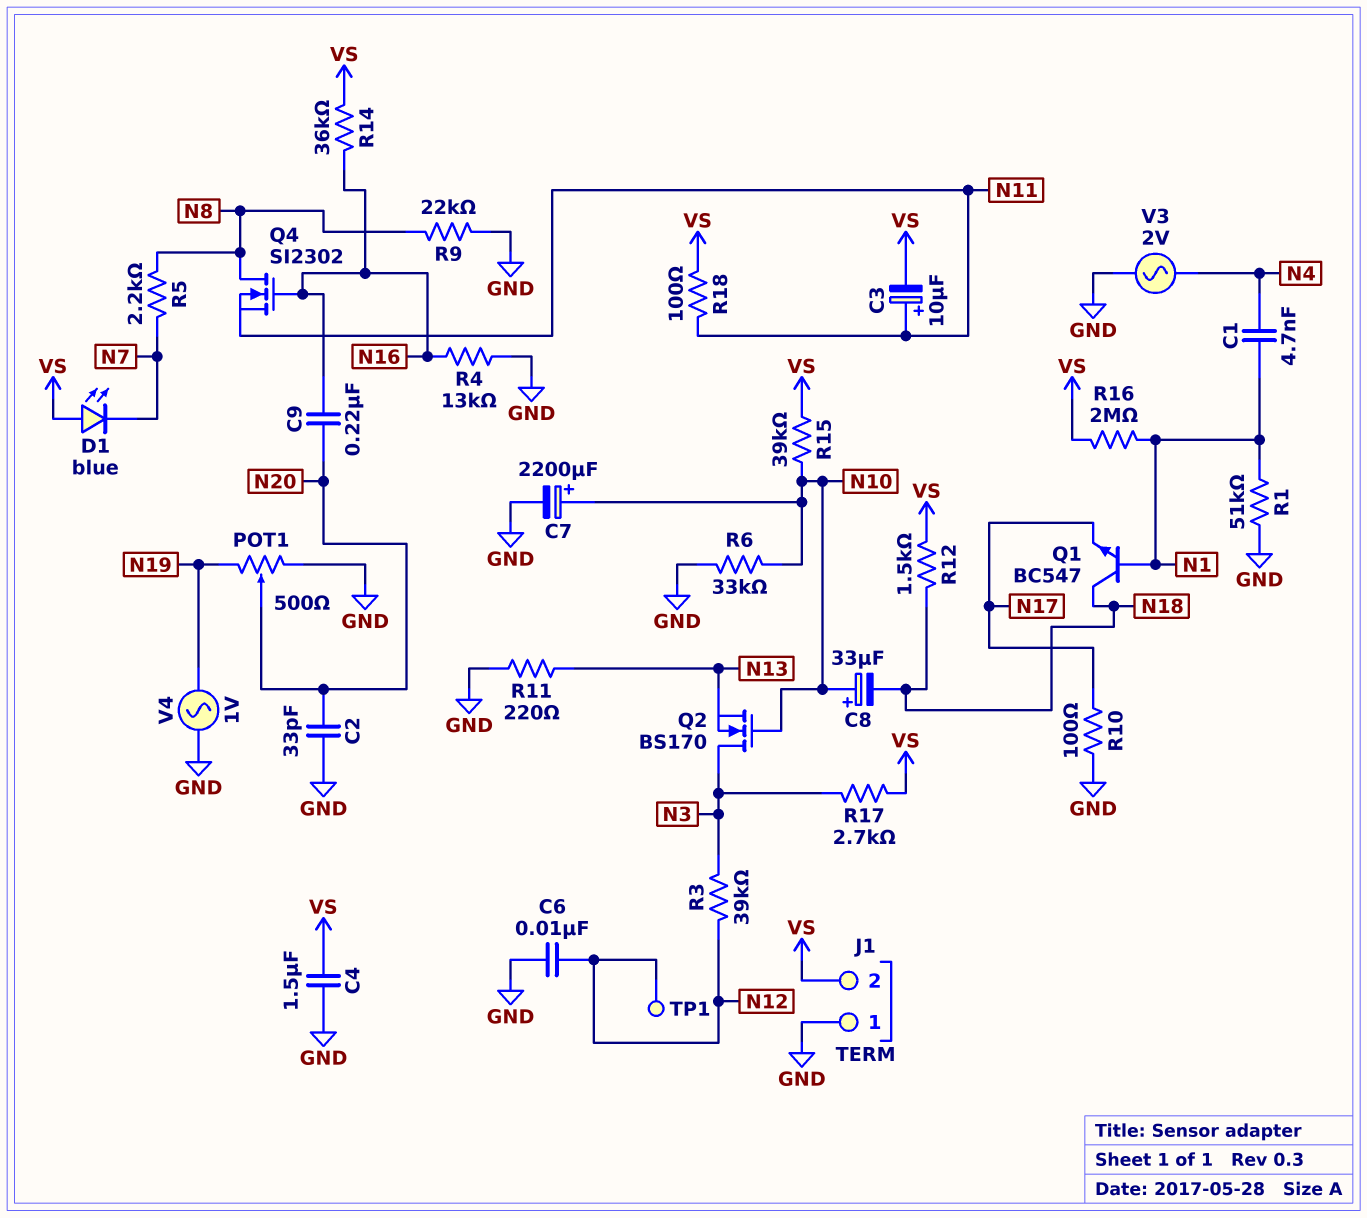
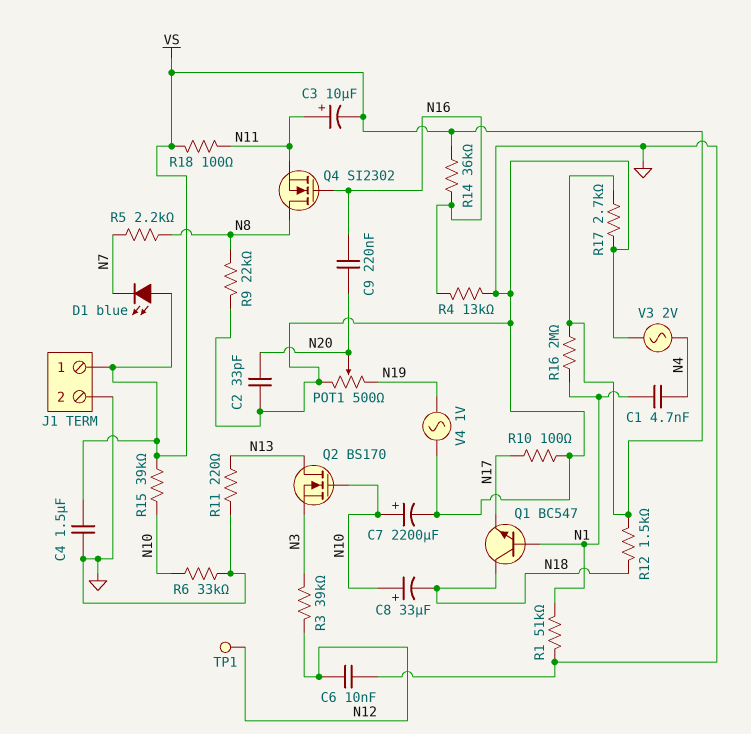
J1 pin 1: GND -> VS
J1 pin 2: VS -> GND
Q2: NMOS BS170 (G N10, D N3, S N13) -> NMOS BS170 (G N10, D N13, S N3)
R17: 2.7k (N3, VS) -> 2.7k (GND, VS)

